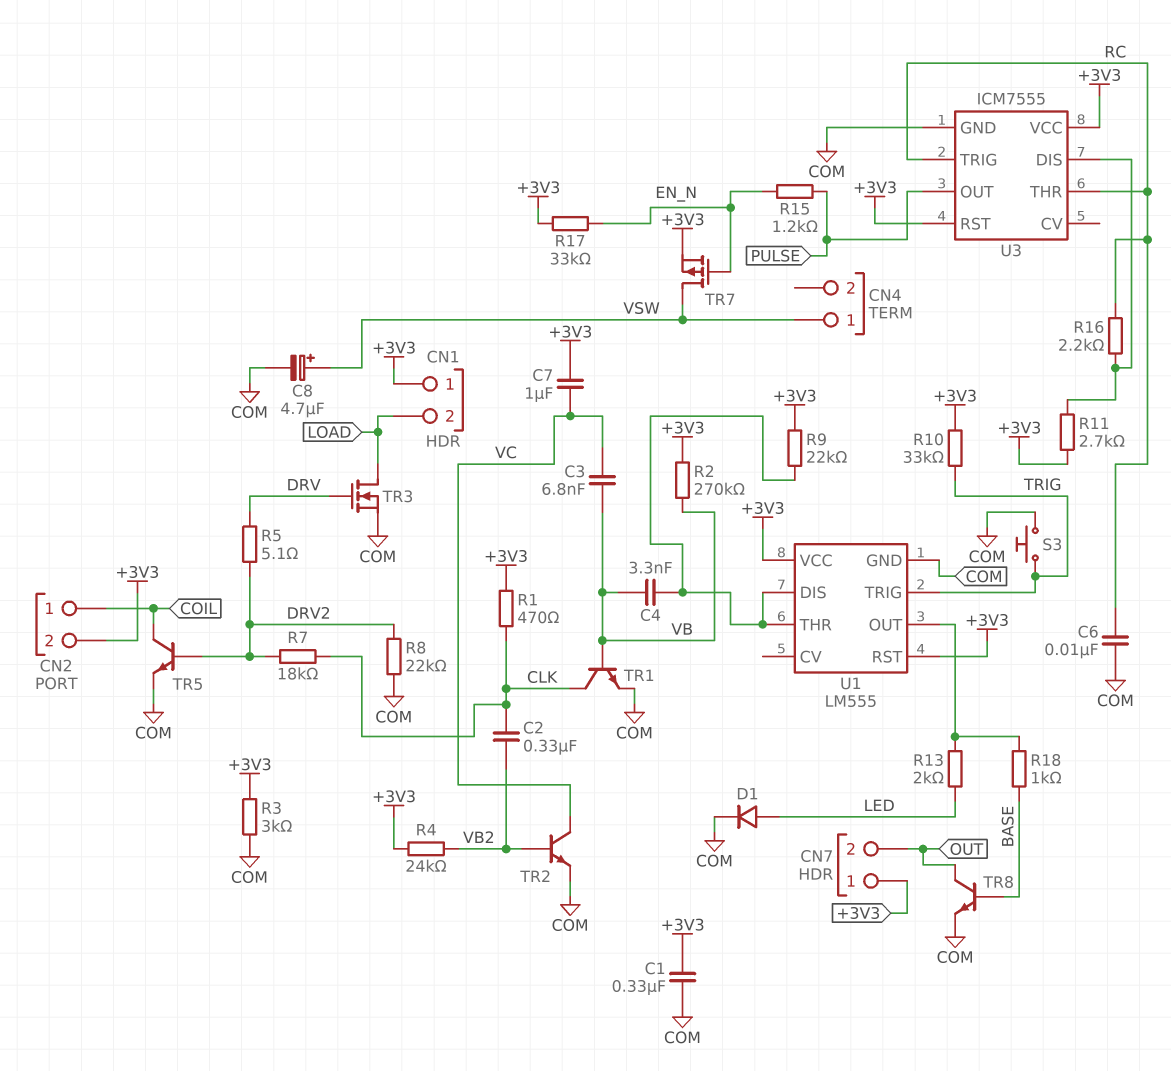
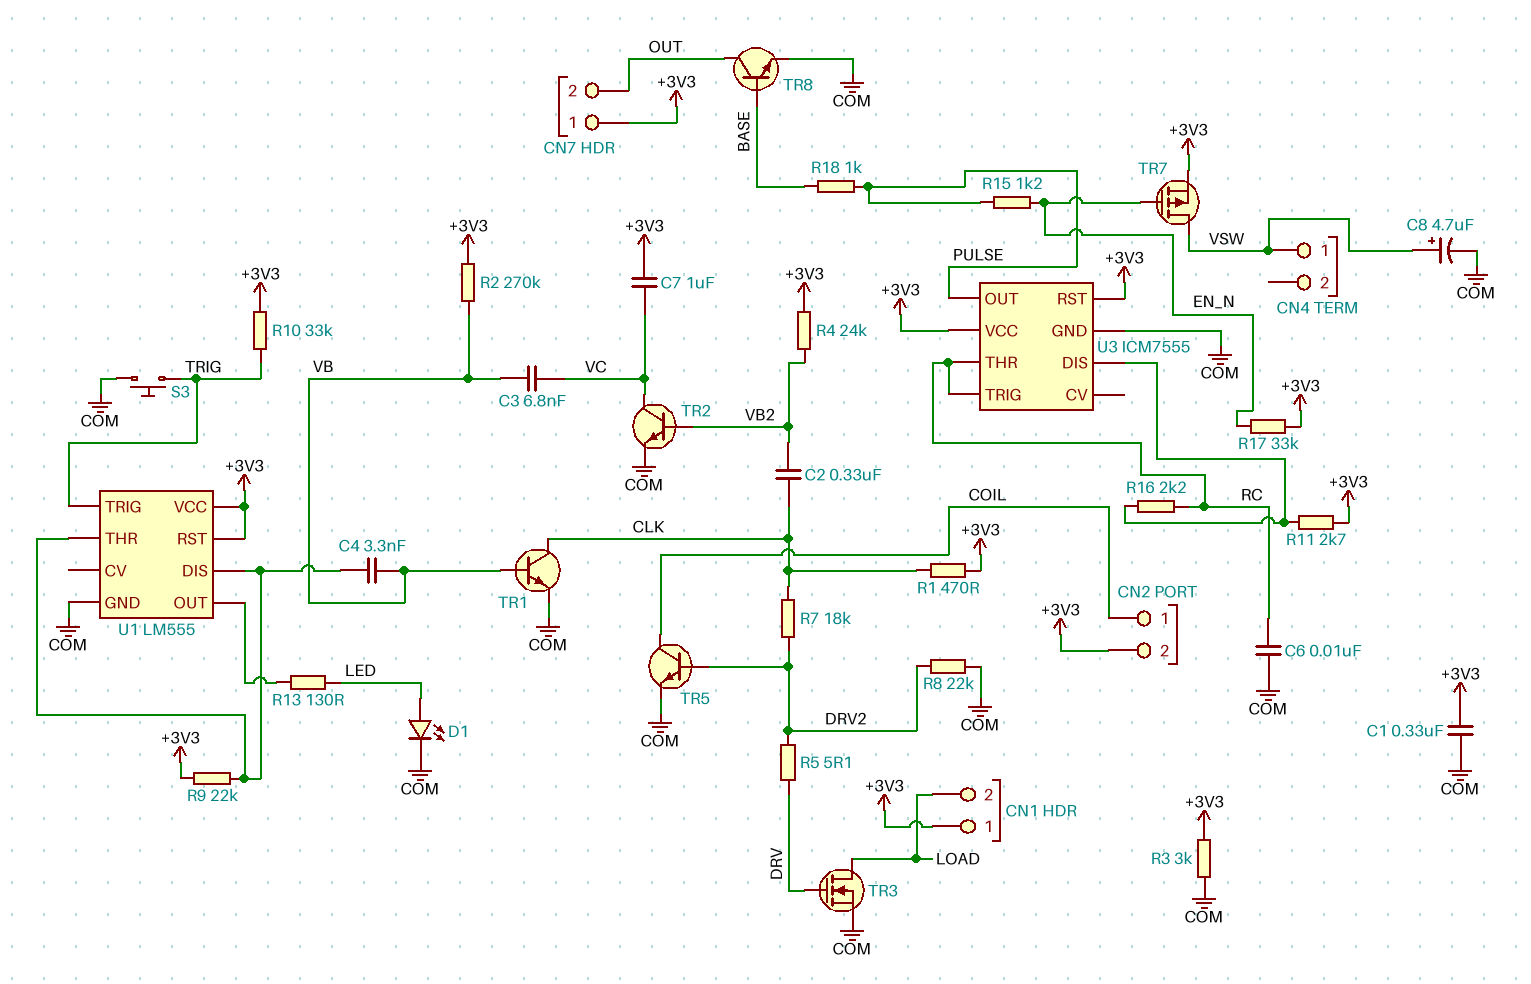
D1: diode (A LED, K COM) -> LED (A LED, K COM)
R13: 2k (LED, U1/OUT) -> 130 (LED, U1/OUT)
R18: 1k (BASE, U1/OUT) -> 1k (BASE, PULSE)

